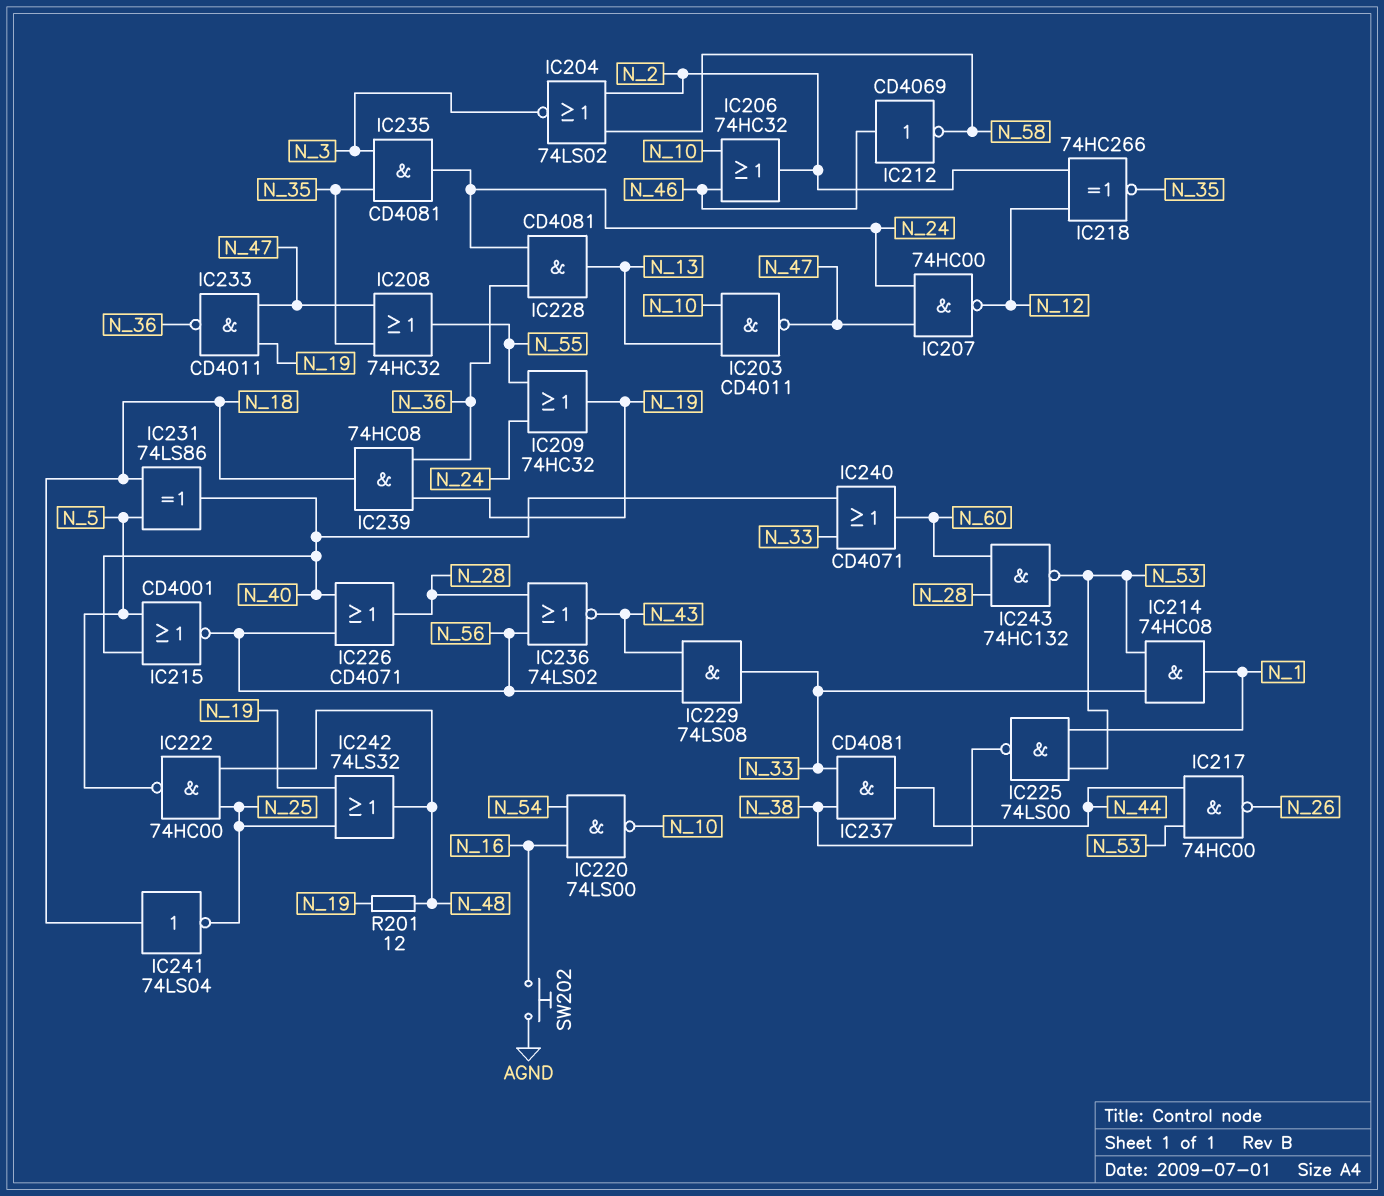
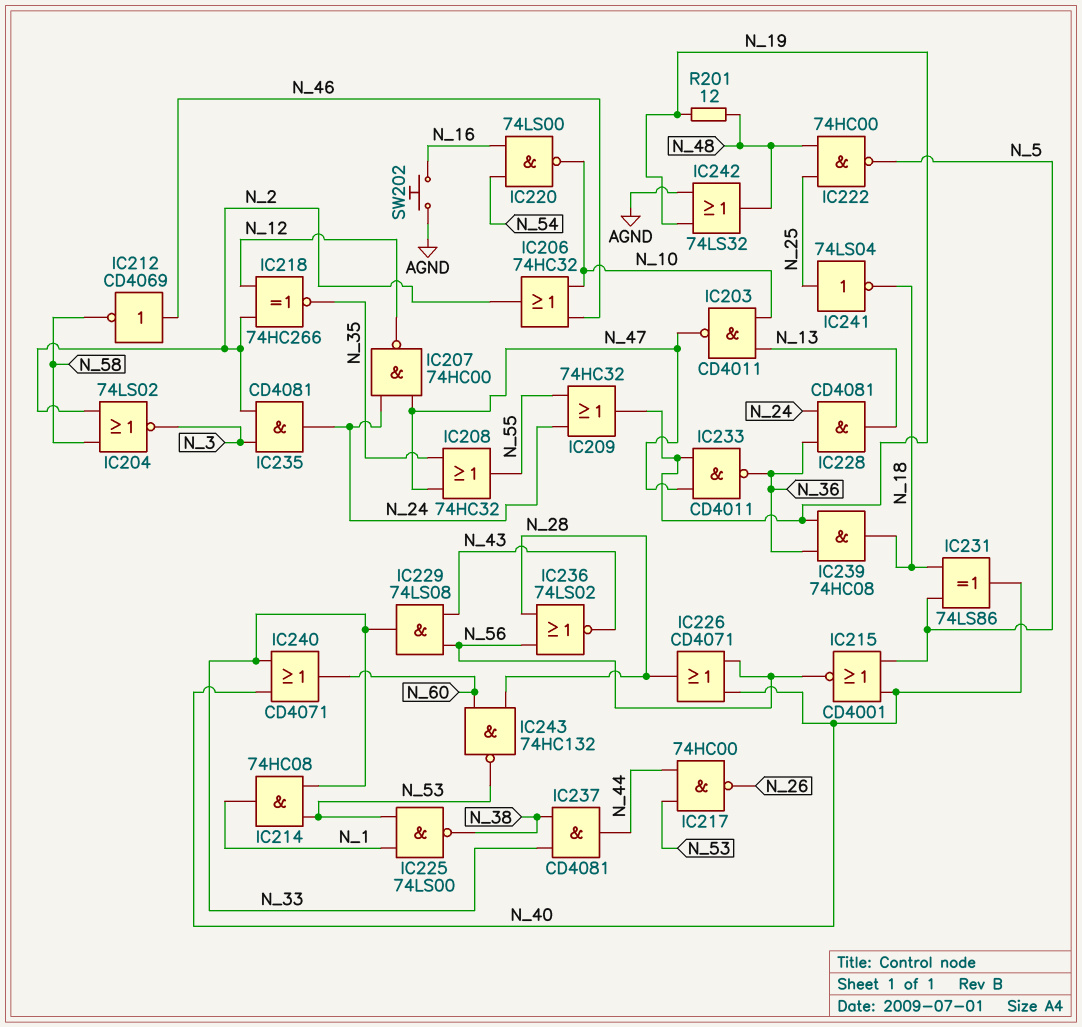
IC235: AND CD4081 (in N_3, in N_35, out N_24) -> AND CD4081 (in N_2, in N_3, out N_24)
IC241: NOT 74LS04 (in N_18, out N_25) -> NOT 74LS04 (in N_25, out N_18)
IC242: OR 74LS32 (in N_19, in N_25, out N_48) -> OR 74LS32 (in AGND, in N_19, out N_48)

